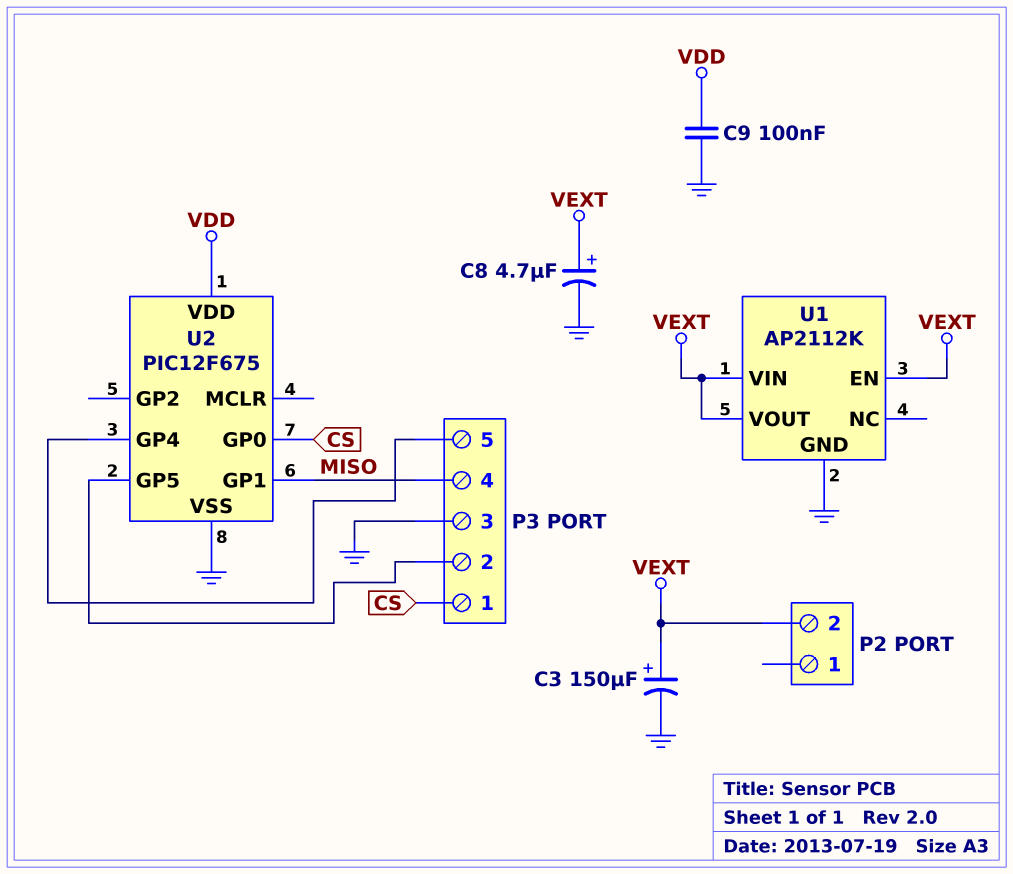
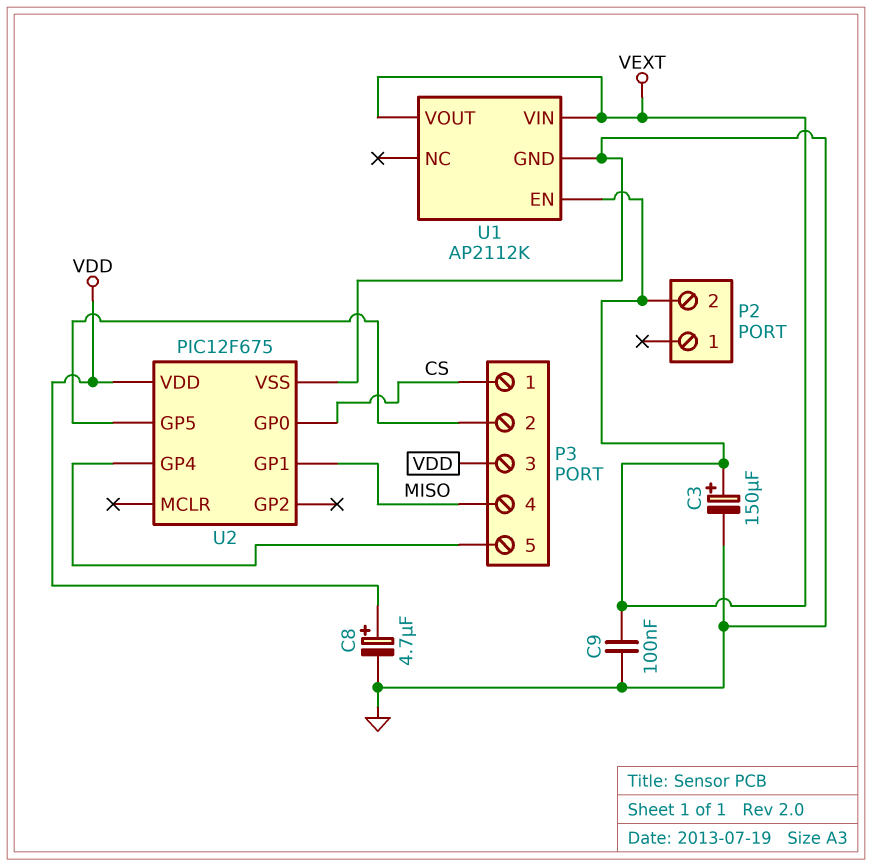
C8: 4.7uF (plus VEXT, minus GND) -> 4.7uF (plus VDD, minus GND)
C9: 100nF (GND, VDD) -> 100nF (GND, VEXT)
P3 pin 3: GND -> VDD

